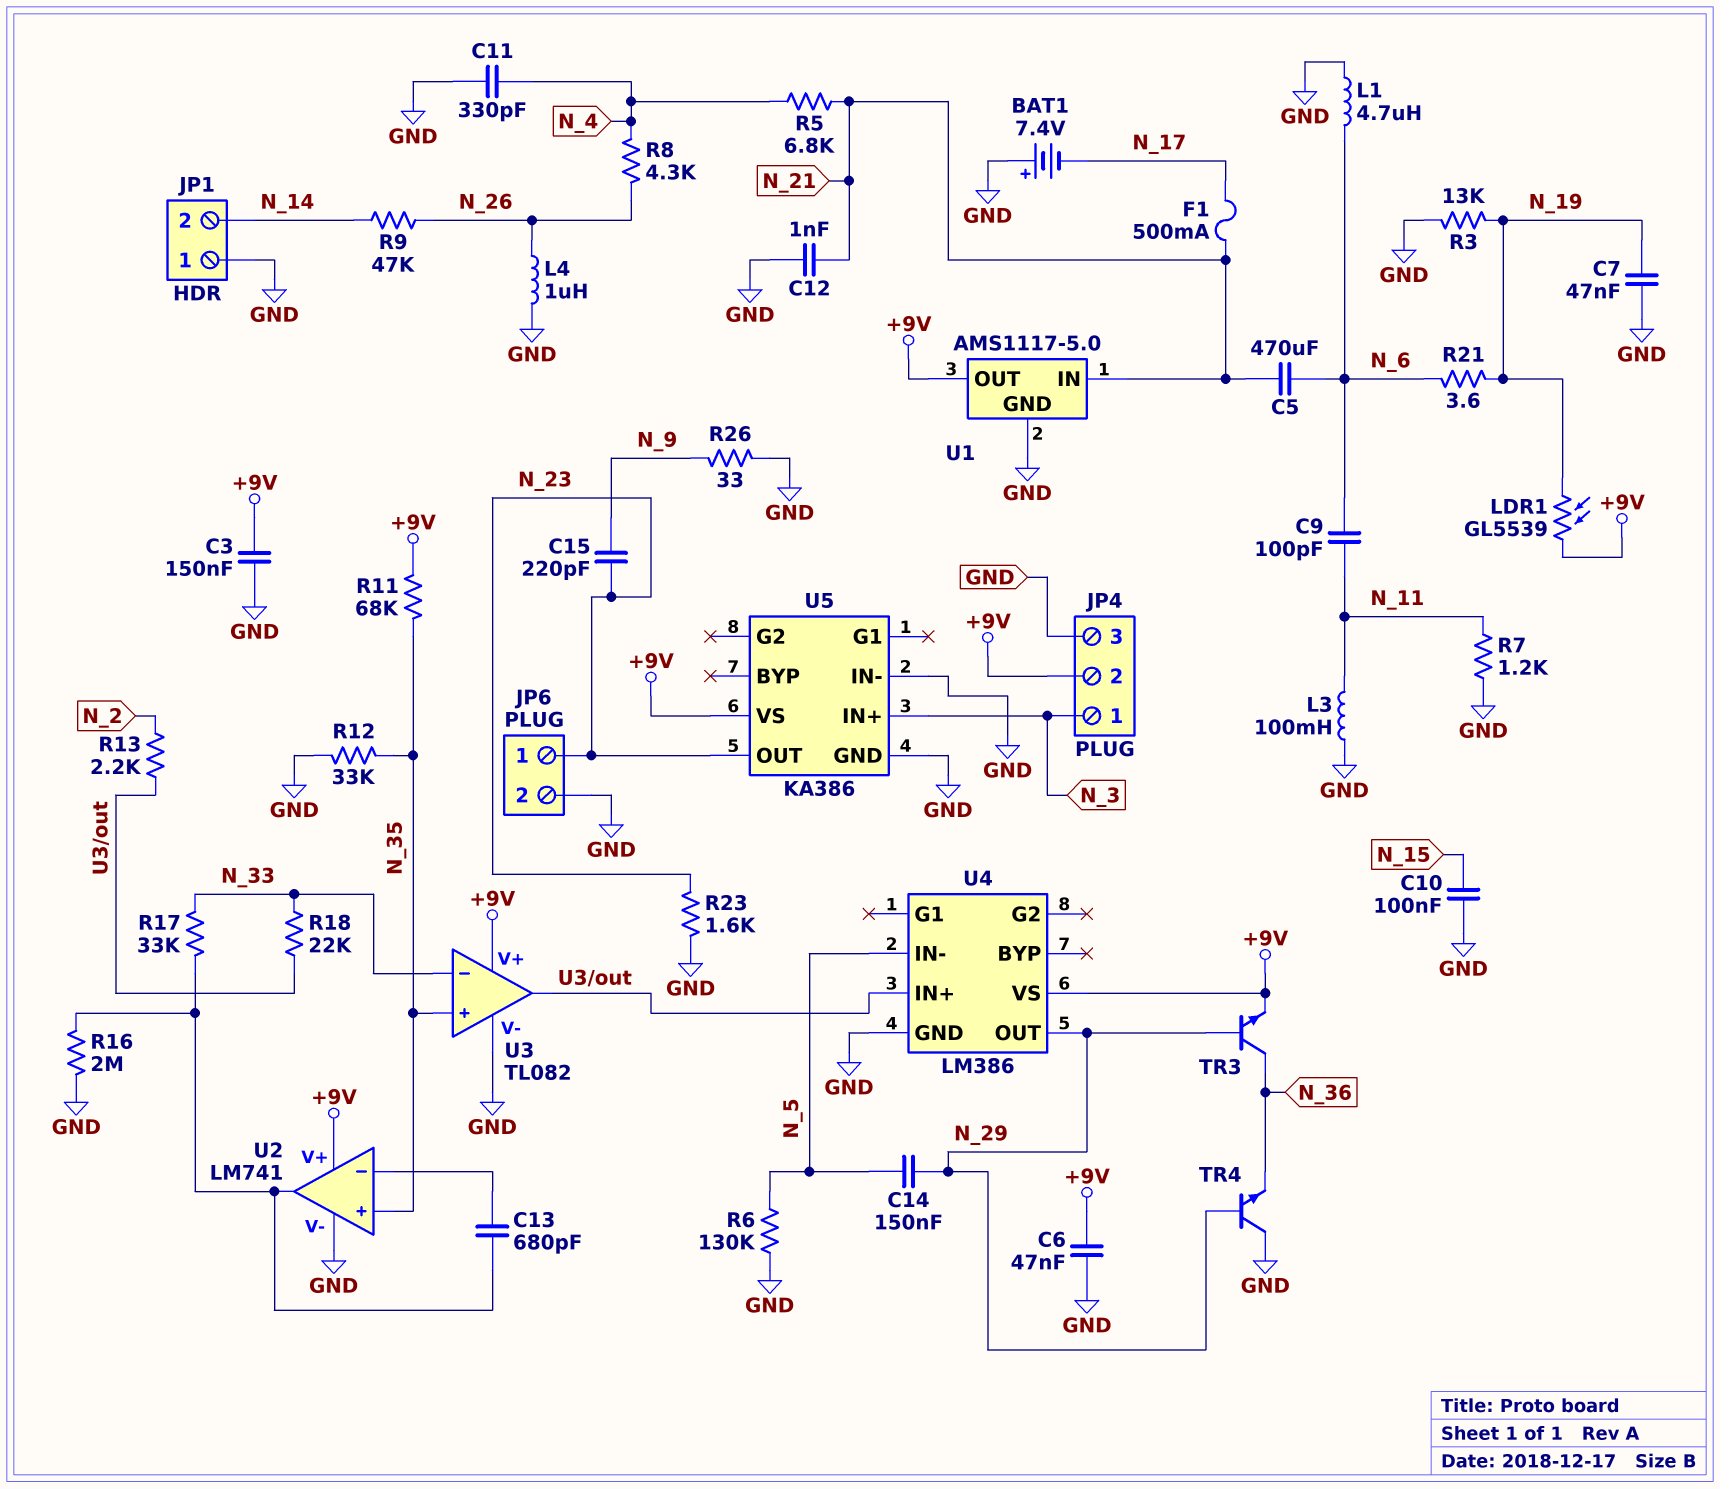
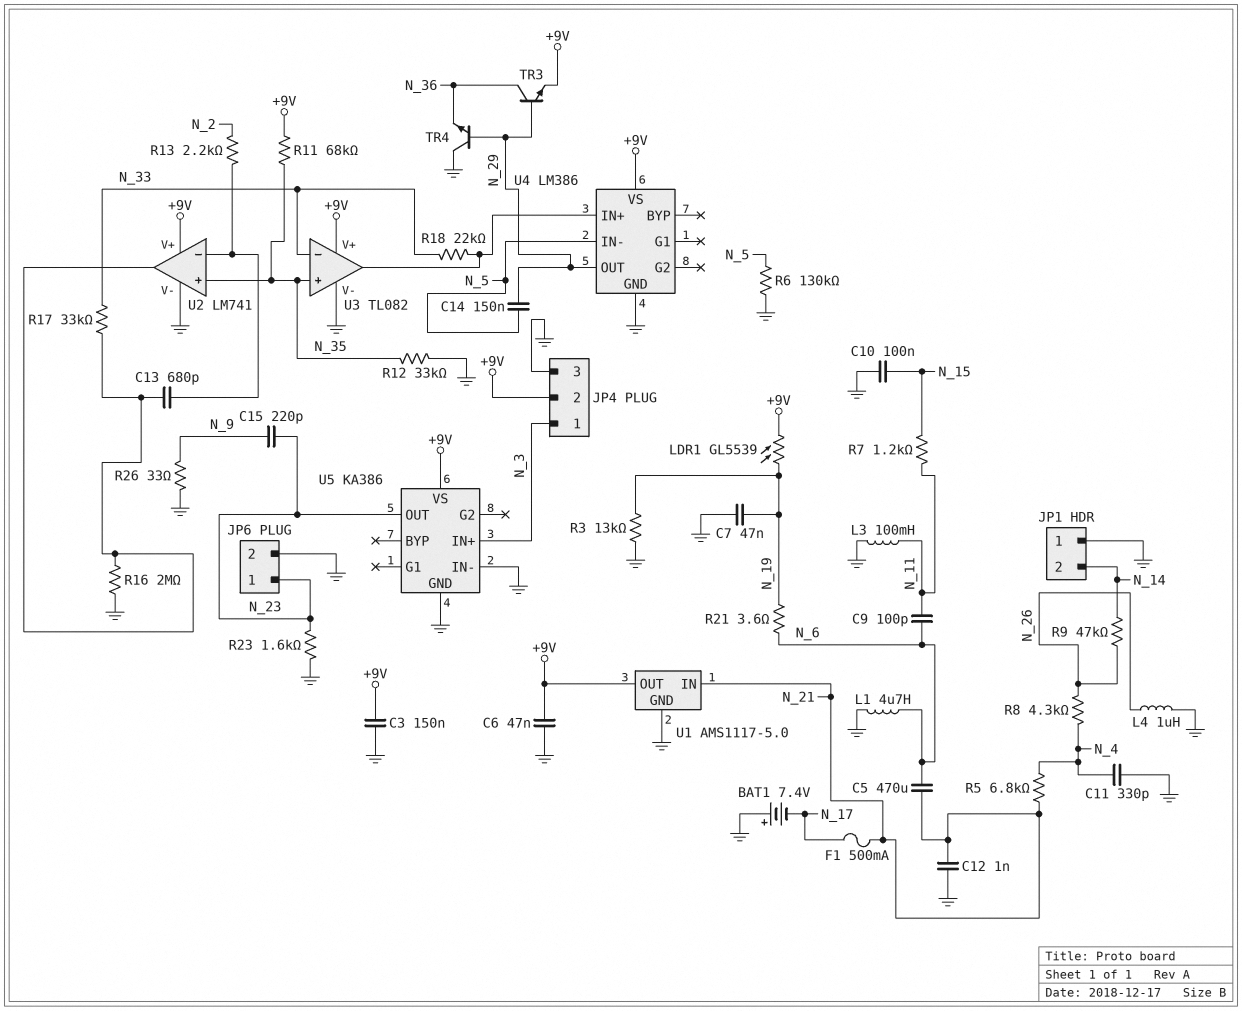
R7: 1.2k (GND, N_11) -> 1.2k (N_11, N_15)
R13: 2.2k (N_2, U3/out) -> 2.2k (N_2, U2/in-)

